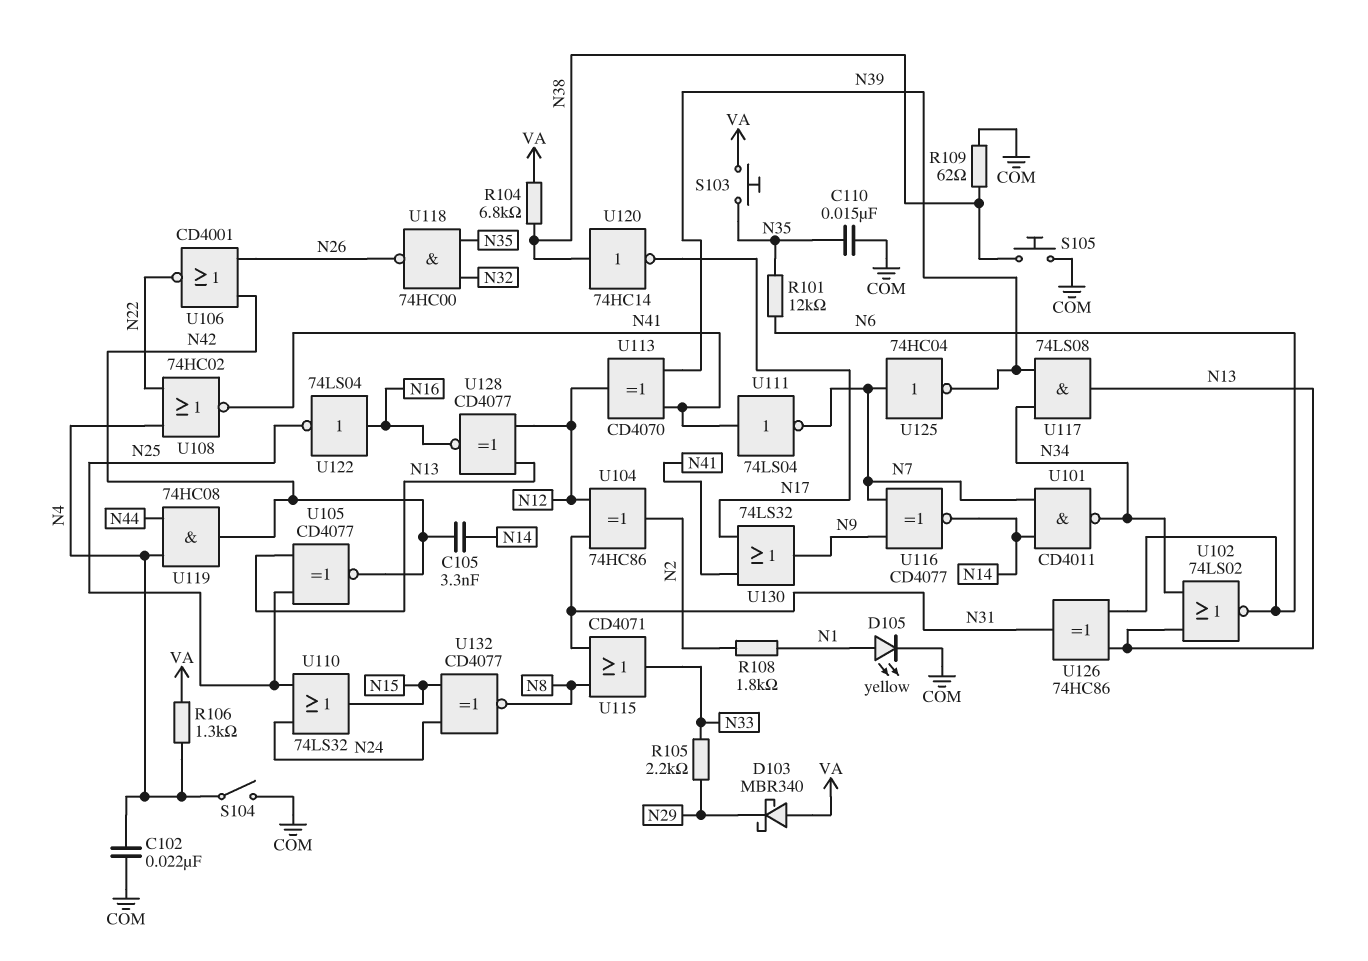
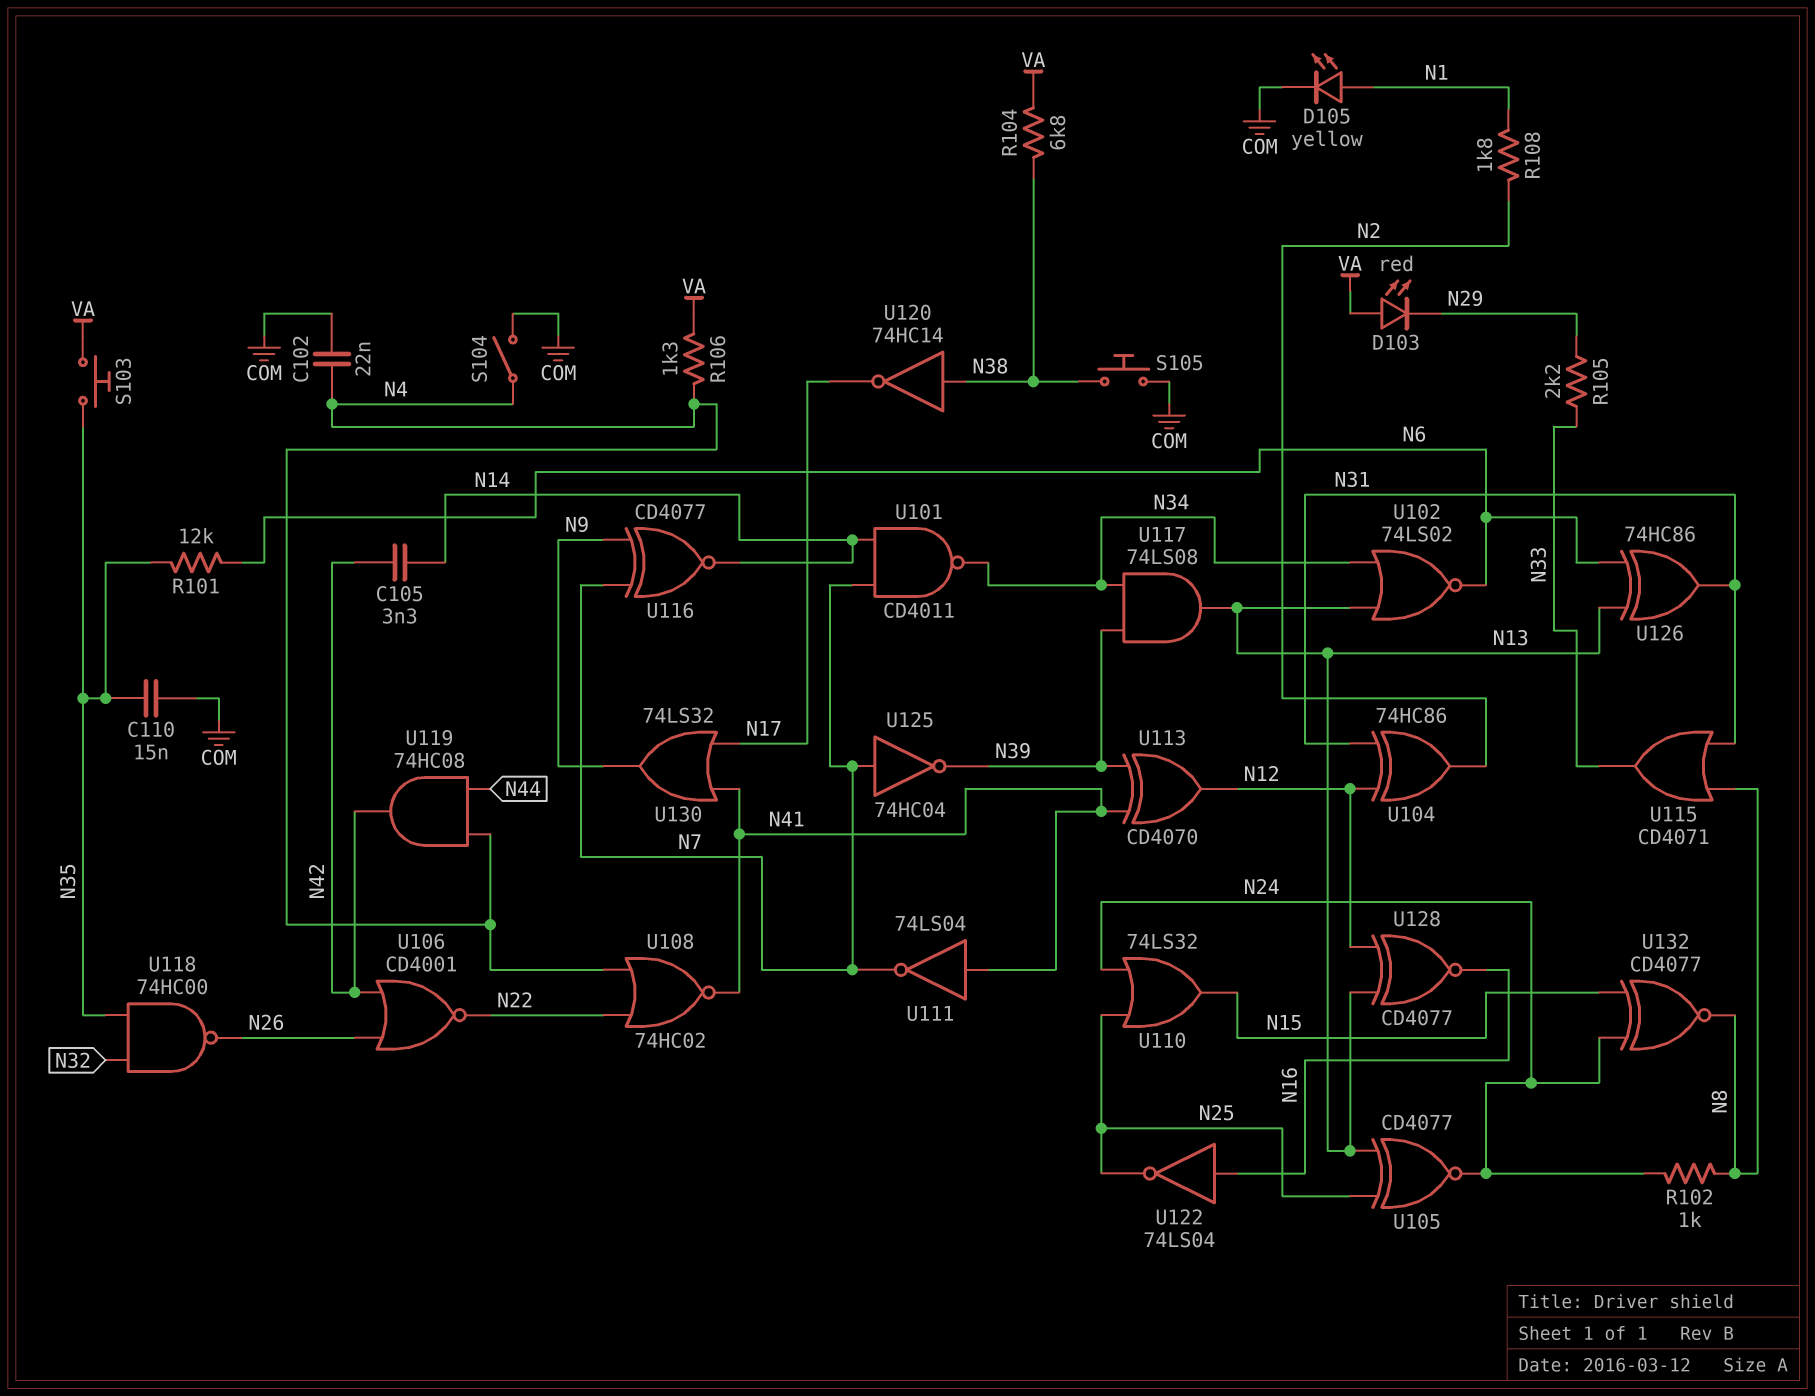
D103: schottky MBR340 (A VA, K N29) -> LED red (A VA, K N29)
R102: none -> 1k (N8, N24)
R109: 62 (COM, N38) -> none
U105: XNOR CD4077 (in N13, in N25, out N42) -> XNOR CD4077 (in N13, in N25, out N24)

